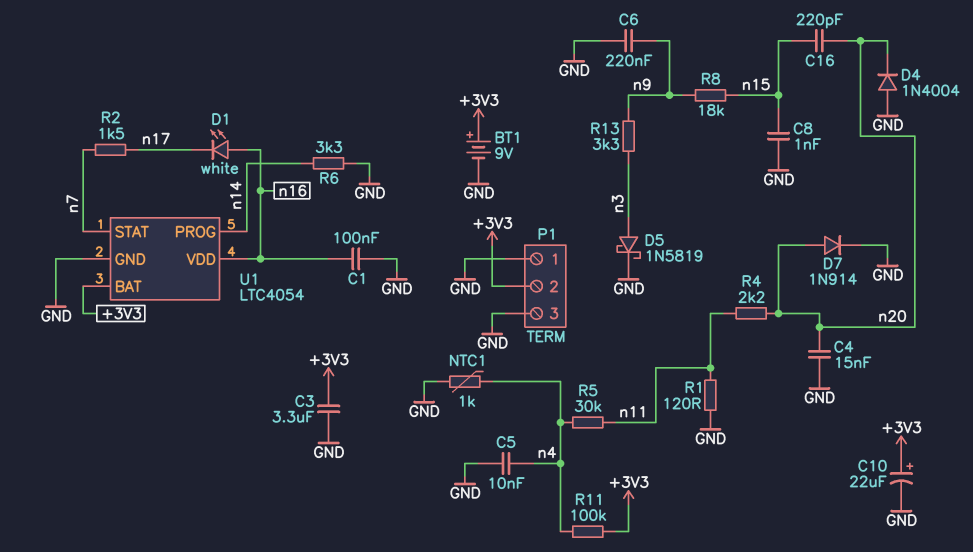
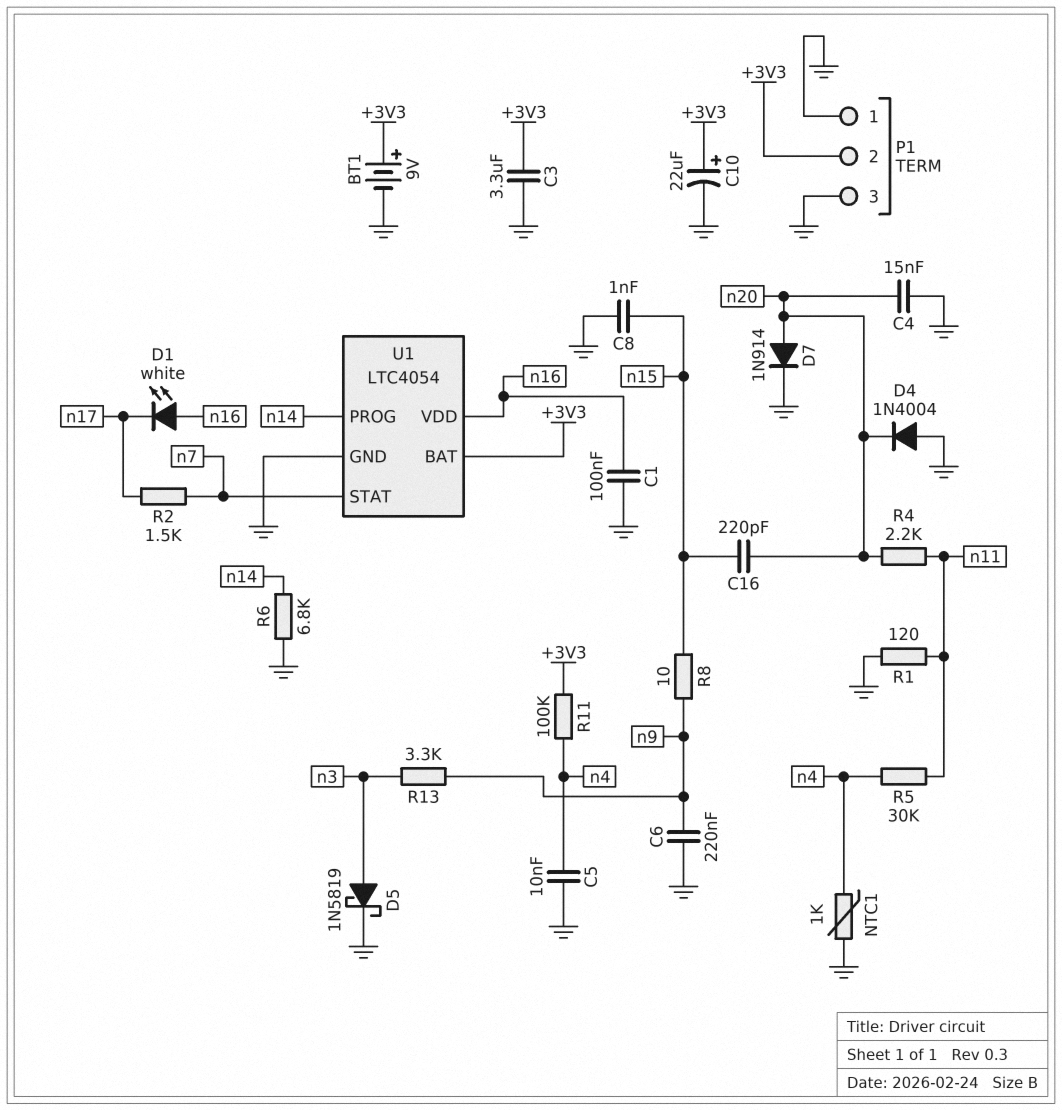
R6: 3.3k (GND, n14) -> 6.8k (GND, n14)
R8: 18k (n9, n15) -> 10 (n9, n15)

